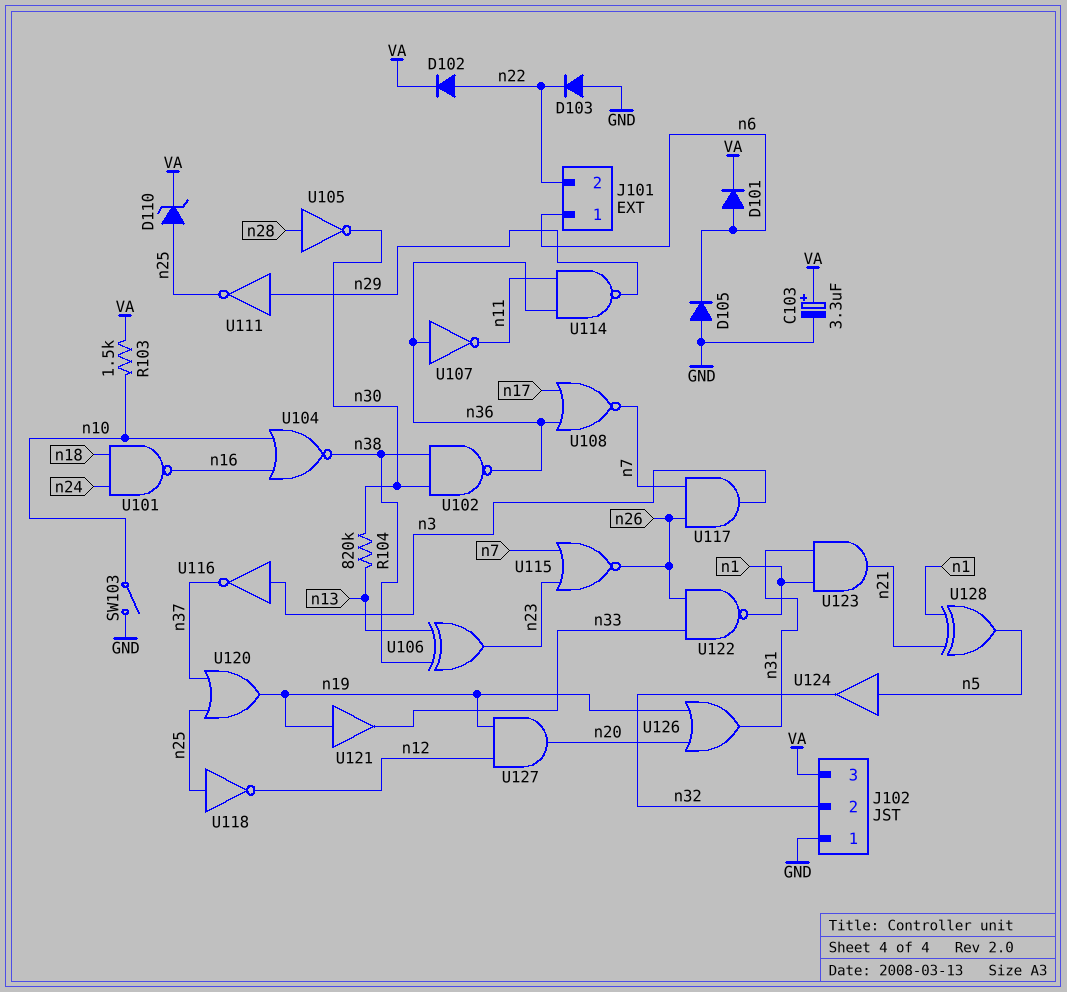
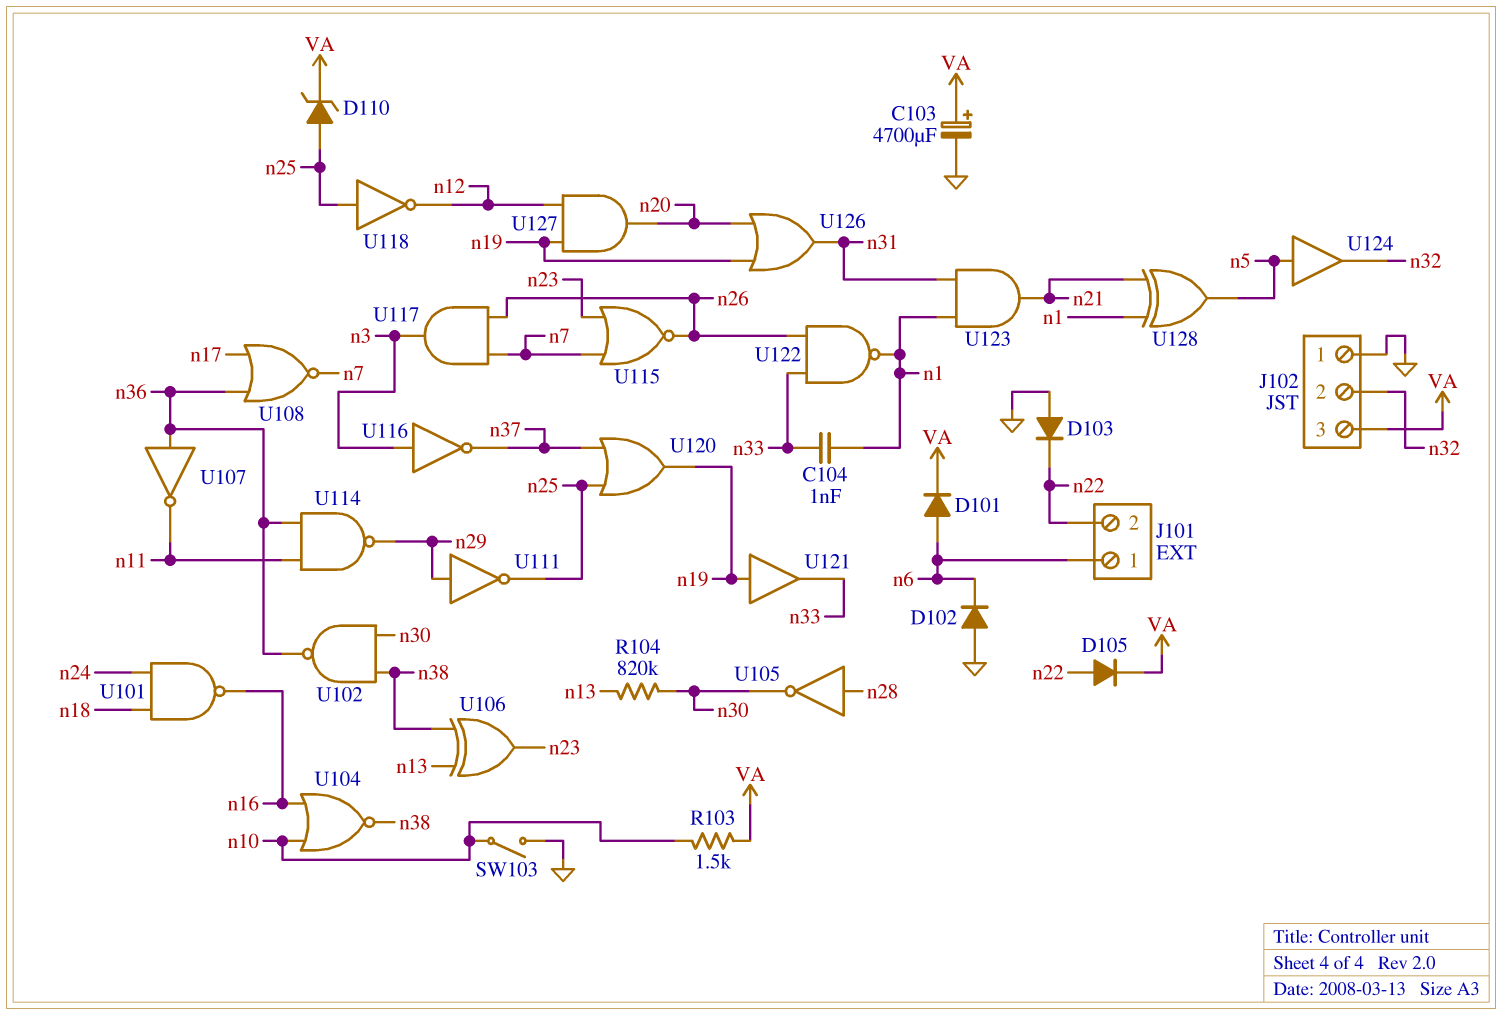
C103: 3.3uF (plus VA, minus GND) -> 4700uF (plus VA, minus GND)
C104: none -> 1nF (n1, n33)
D102: diode (A n22, K VA) -> diode (A GND, K n6)
D105: diode (A GND, K n6) -> diode (A n22, K VA)

